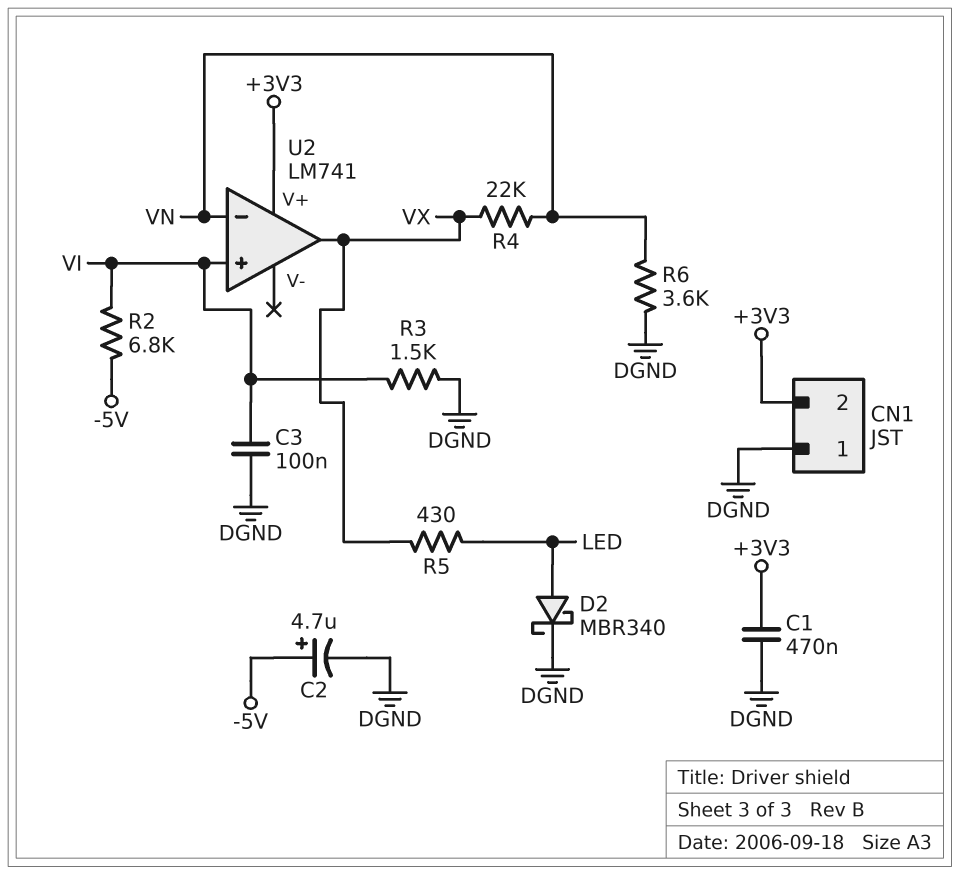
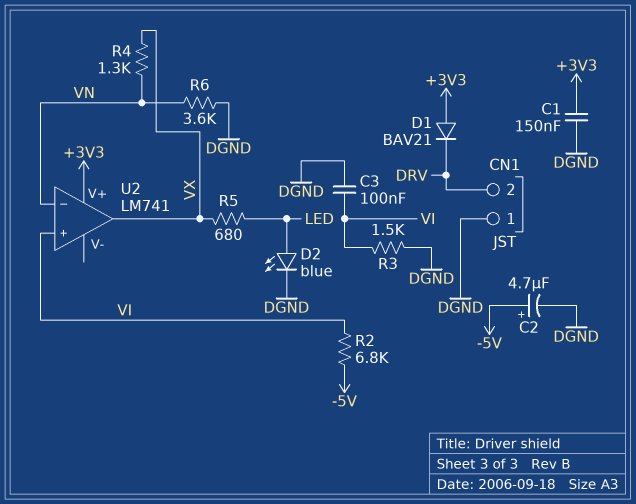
C1: 470nF (+3V3, DGND) -> 150nF (+3V3, DGND)
CN1 pin 2: +3V3 -> DRV
D1: none -> diode BAV21 (A +3V3, K DRV)
D2: schottky MBR340 (A LED, K DGND) -> LED blue (A LED, K DGND)
R4: 22k (VN, VX) -> 1.3k (VN, VX)
R5: 430 (LED, VX) -> 680 (LED, VX)

